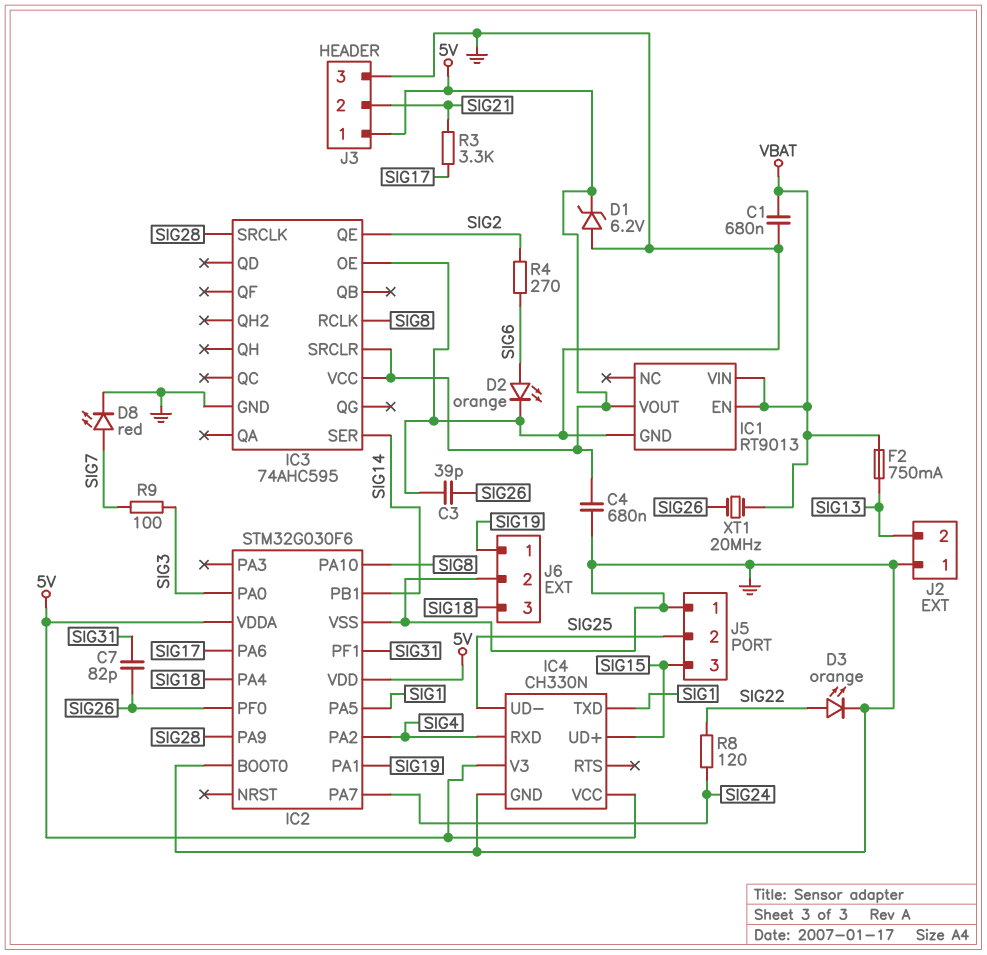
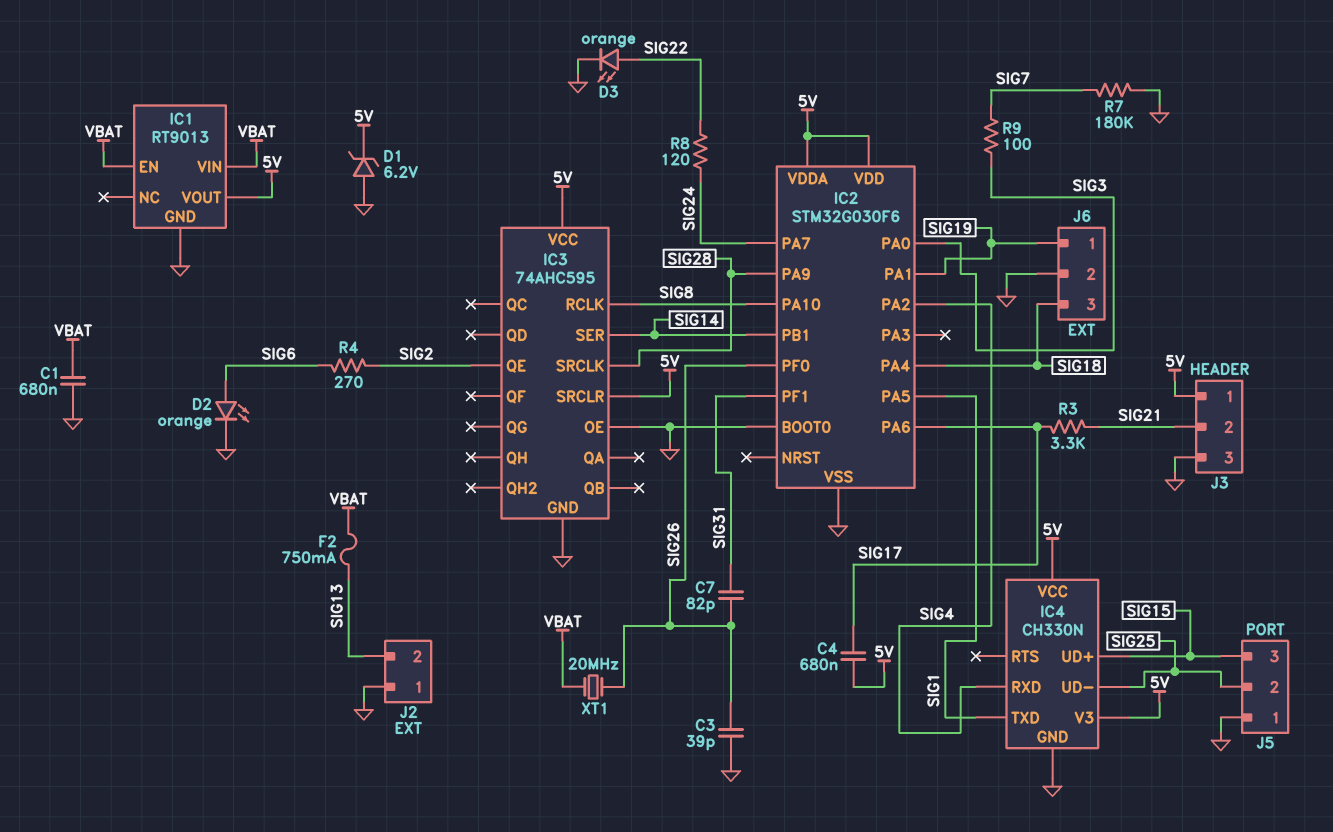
C4: 680nF (5V, GND) -> 680nF (5V, SIG17)
D8: LED red (A SIG7, K GND) -> none
R7: none -> 180k (GND, SIG7)

